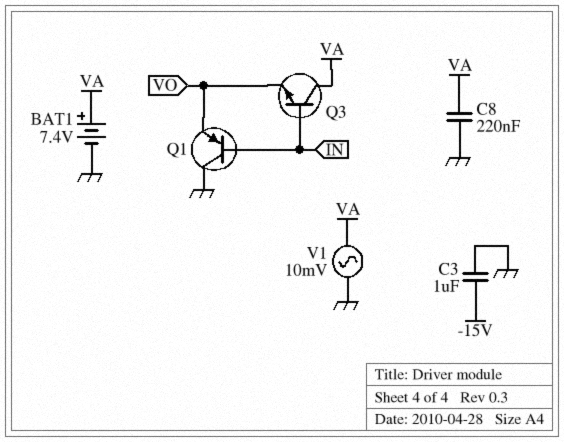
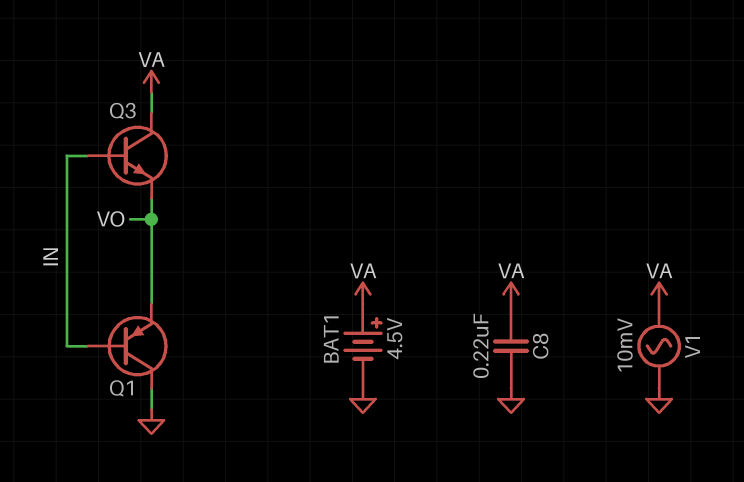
BAT1: 7.4V (plus VA, minus GND) -> 4.5V (plus VA, minus GND)
C3: 1uF (-15V, GND) -> none

